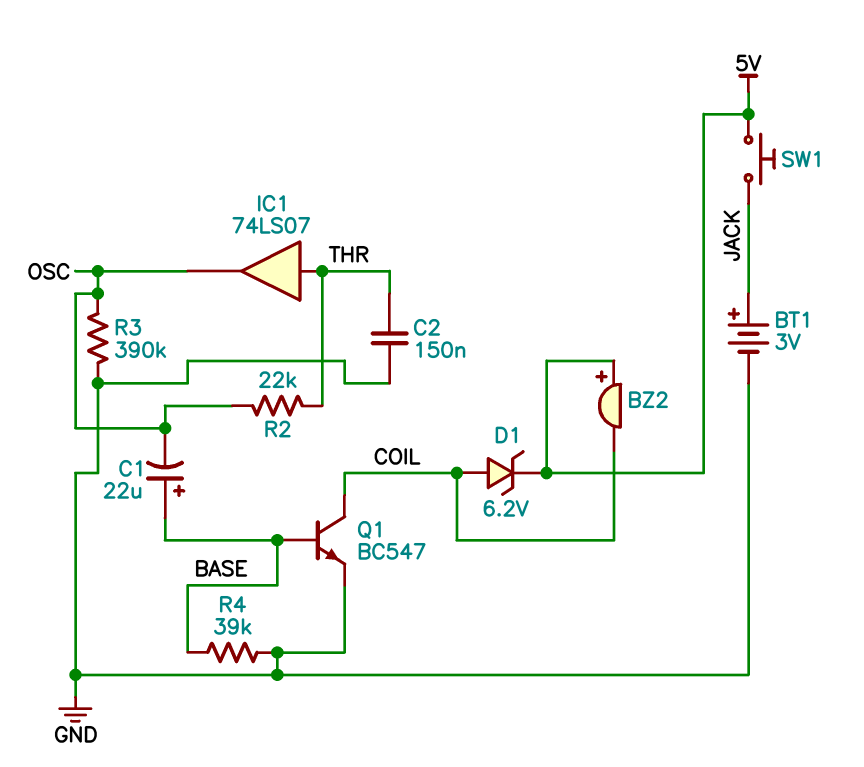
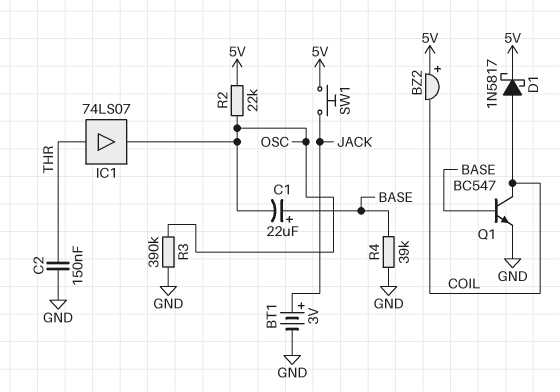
D1: zener 6.2V (A COIL, K 5V) -> schottky 1N5817 (A COIL, K 5V)
R2: 22k (OSC, THR) -> 22k (5V, OSC)

